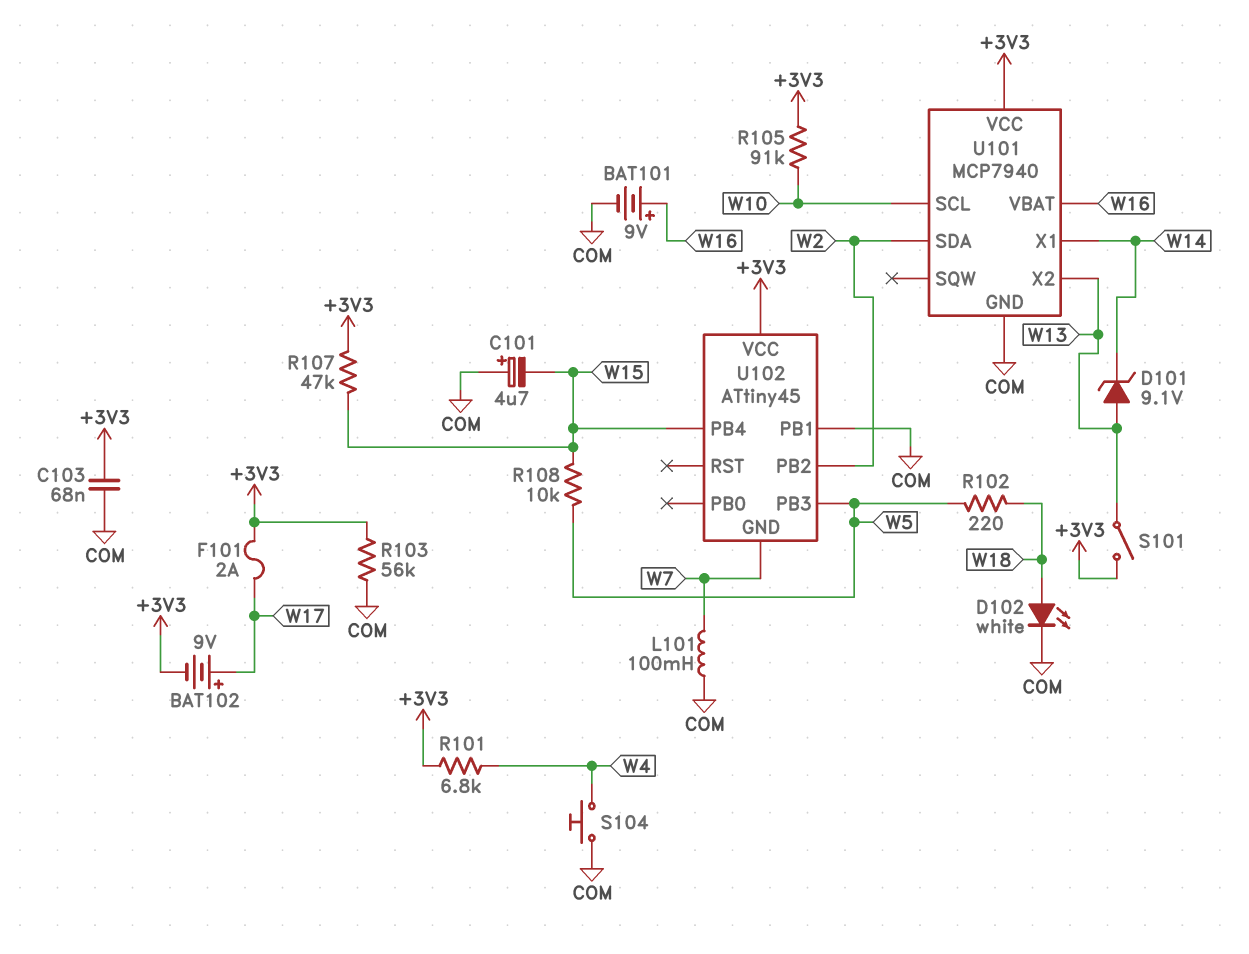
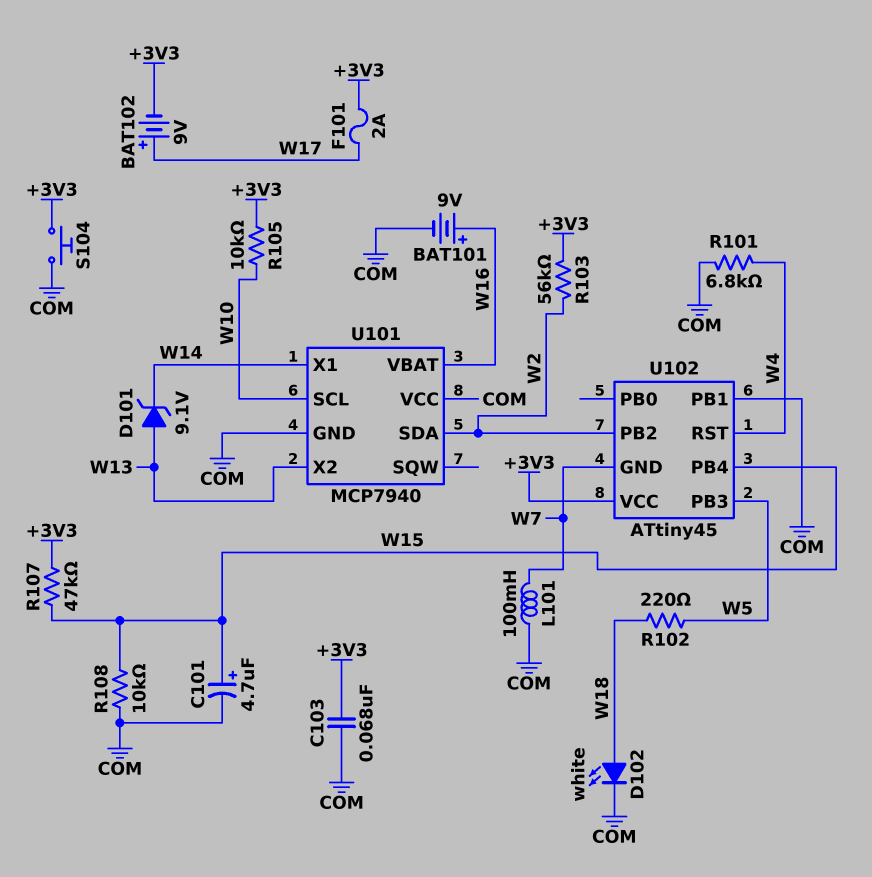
C101: 4.7uF (plus COM, minus W15) -> 4.7uF (plus W15, minus COM)
R101: 6.8k (+3V3, W4) -> 6.8k (COM, W4)
R103: 56k (+3V3, COM) -> 56k (+3V3, W2)
R105: 91k (+3V3, W10) -> 10k (+3V3, W10)
R108: 10k (W5, W15) -> 10k (COM, W15)
S101: switch (+3V3, W13) -> none
S104: button (COM, W4) -> button (+3V3, COM)
U101 pin VCC: +3V3 -> COM
U102 pin RST: none -> W4

